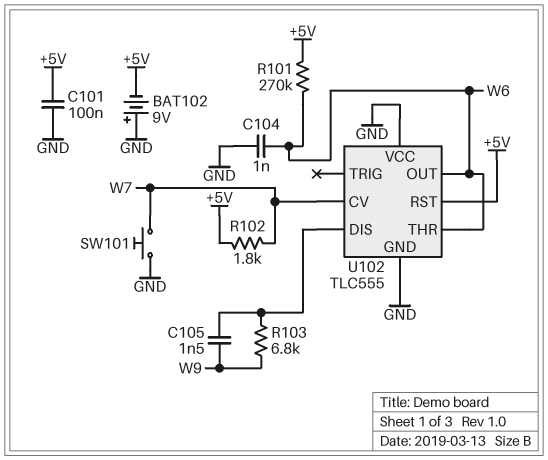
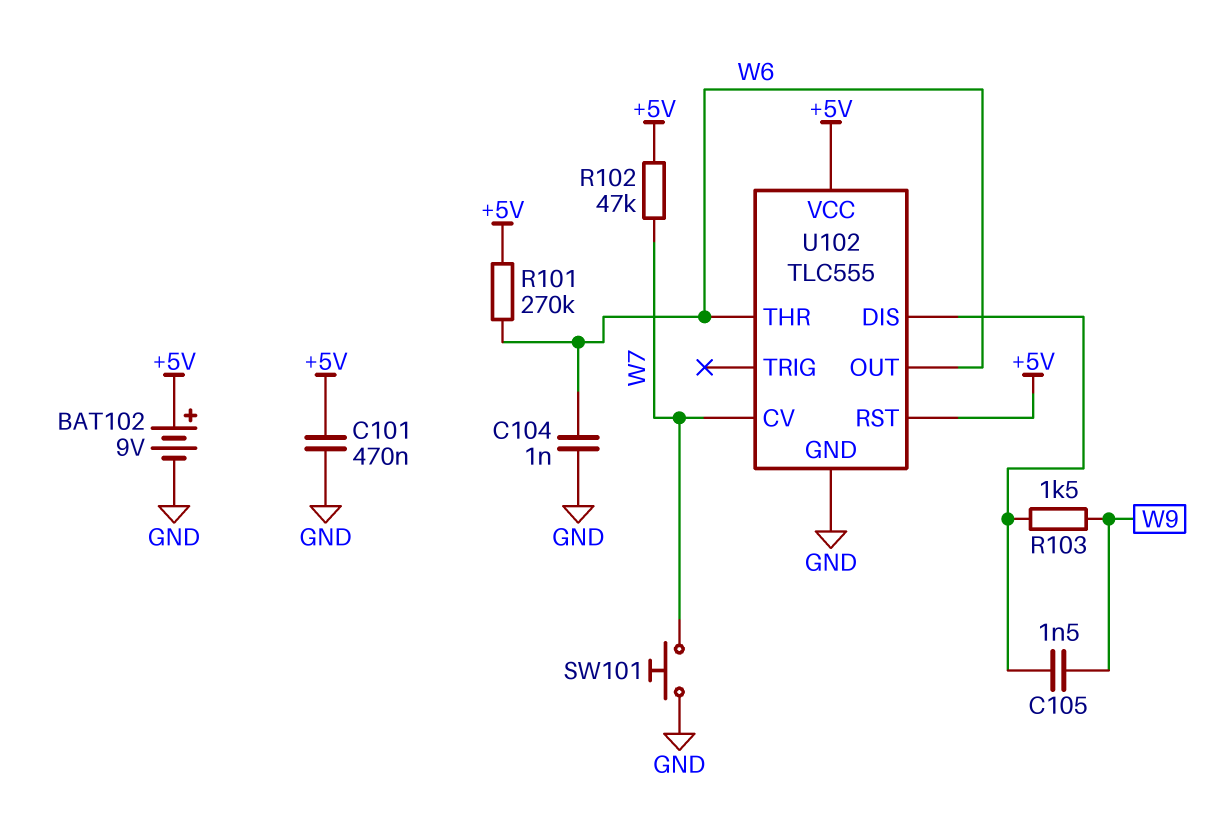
BAT102: 9V (plus GND, minus +5V) -> 9V (plus +5V, minus GND)
C101: 100nF (+5V, GND) -> 470nF (+5V, GND)
R102: 1.8k (+5V, W7) -> 47k (+5V, W7)
R103: 6.8k (U102/DIS, W9) -> 1.5k (U102/DIS, W9)
U102 pin VCC: GND -> +5V

